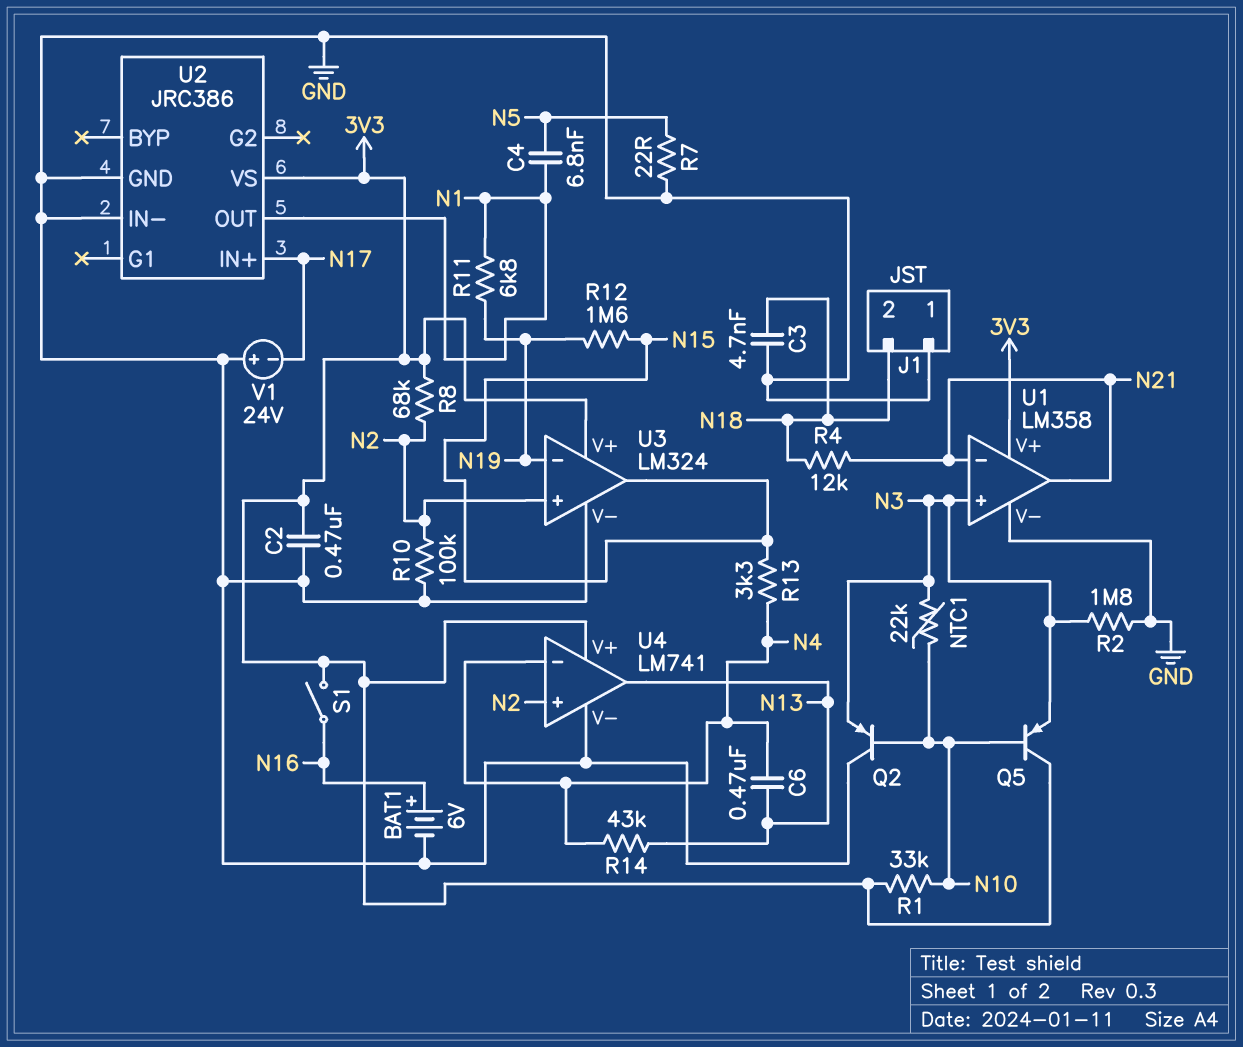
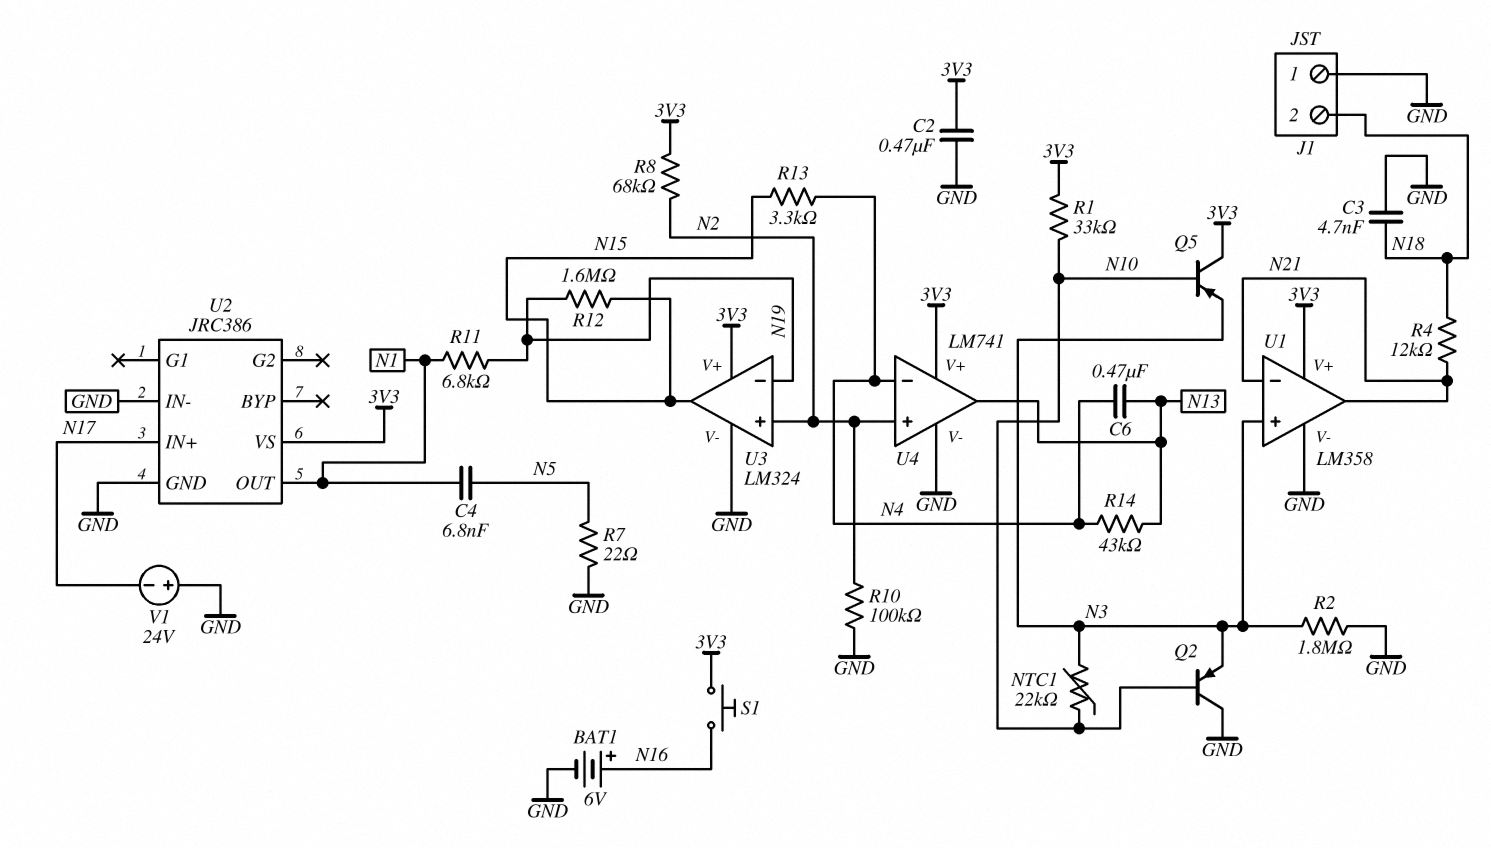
S1: switch (3V3, N16) -> button (3V3, N16)

